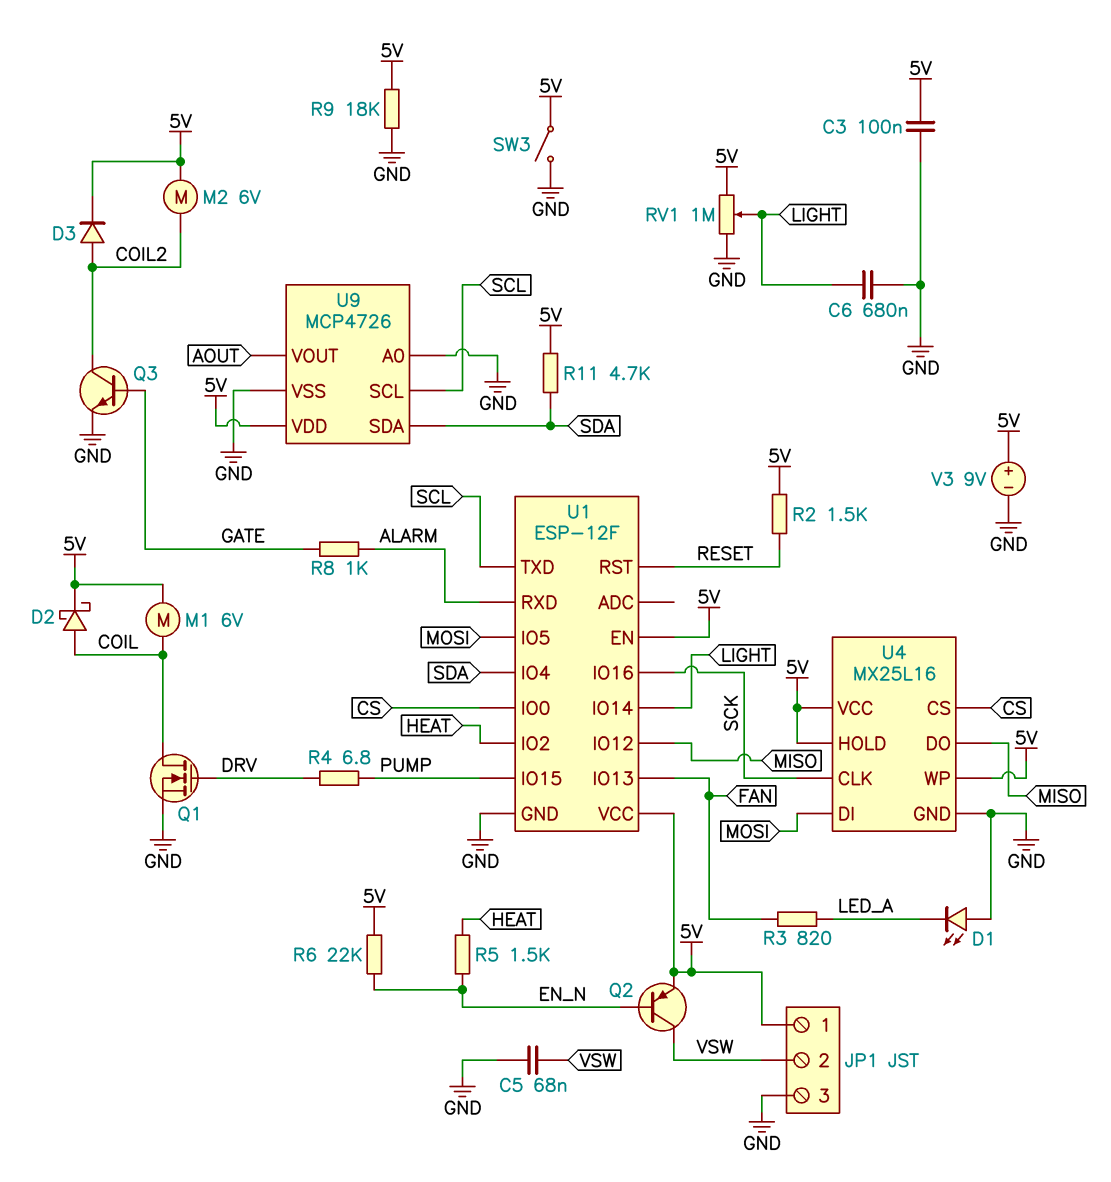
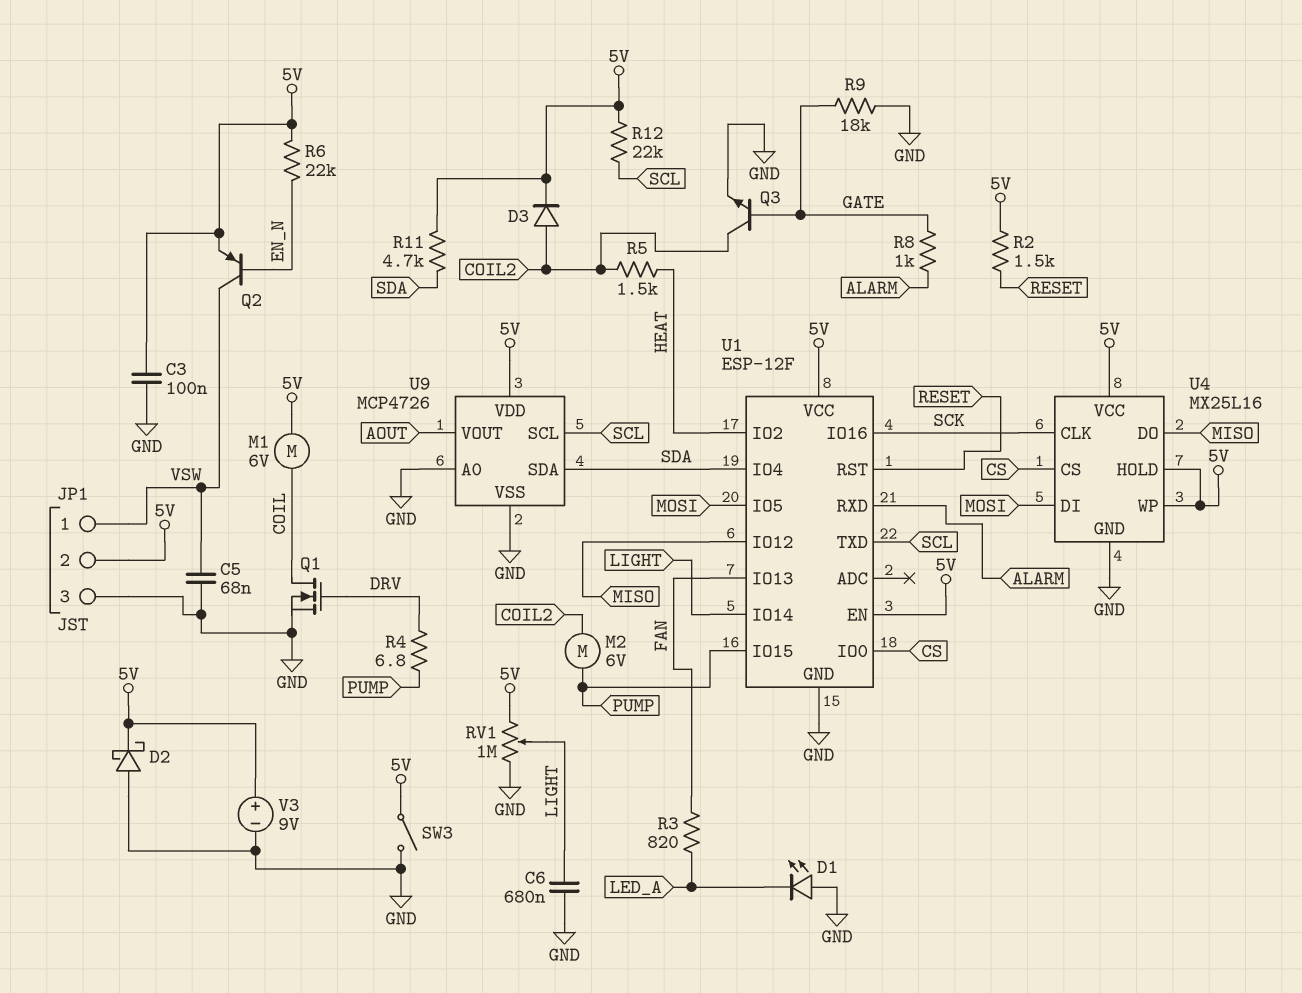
D2: schottky (A COIL, K 5V) -> schottky (A GND, K 5V)
JP1 pin 1: 5V -> VSW
JP1 pin 2: VSW -> 5V
M2: motor 6V (5V, COIL2) -> motor 6V (COIL2, PUMP)
R5: 1.5k (EN_N, HEAT) -> 1.5k (COIL2, HEAT)
R9: 18k (5V, GND) -> 18k (GATE, GND)
R12: none -> 22k (5V, SCL)

